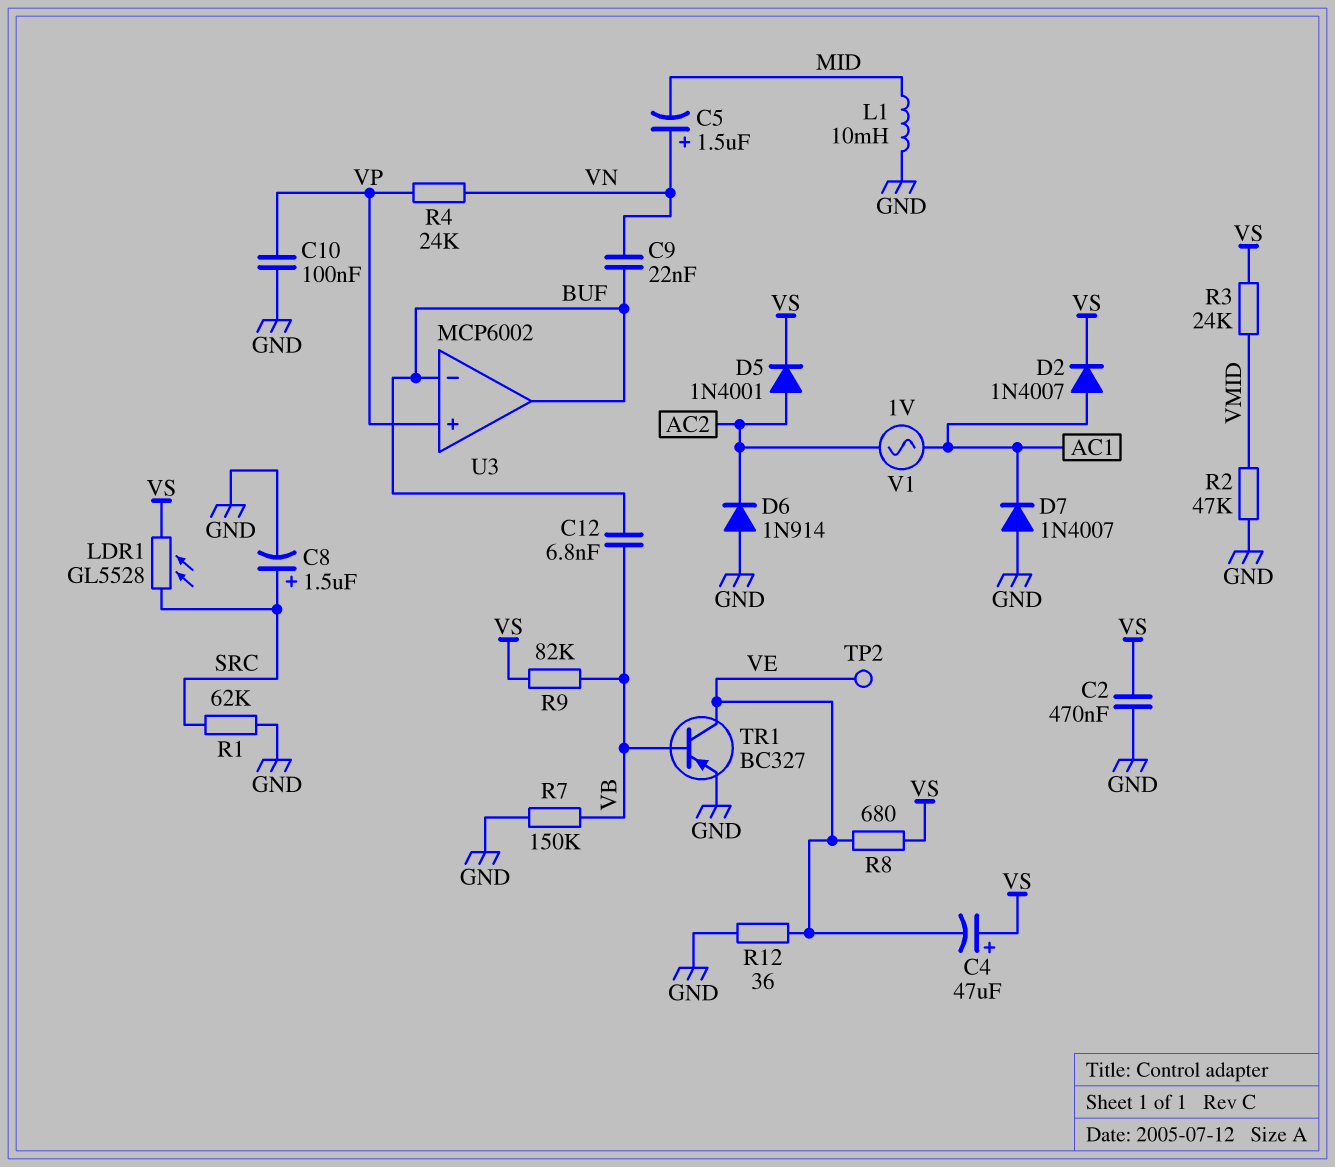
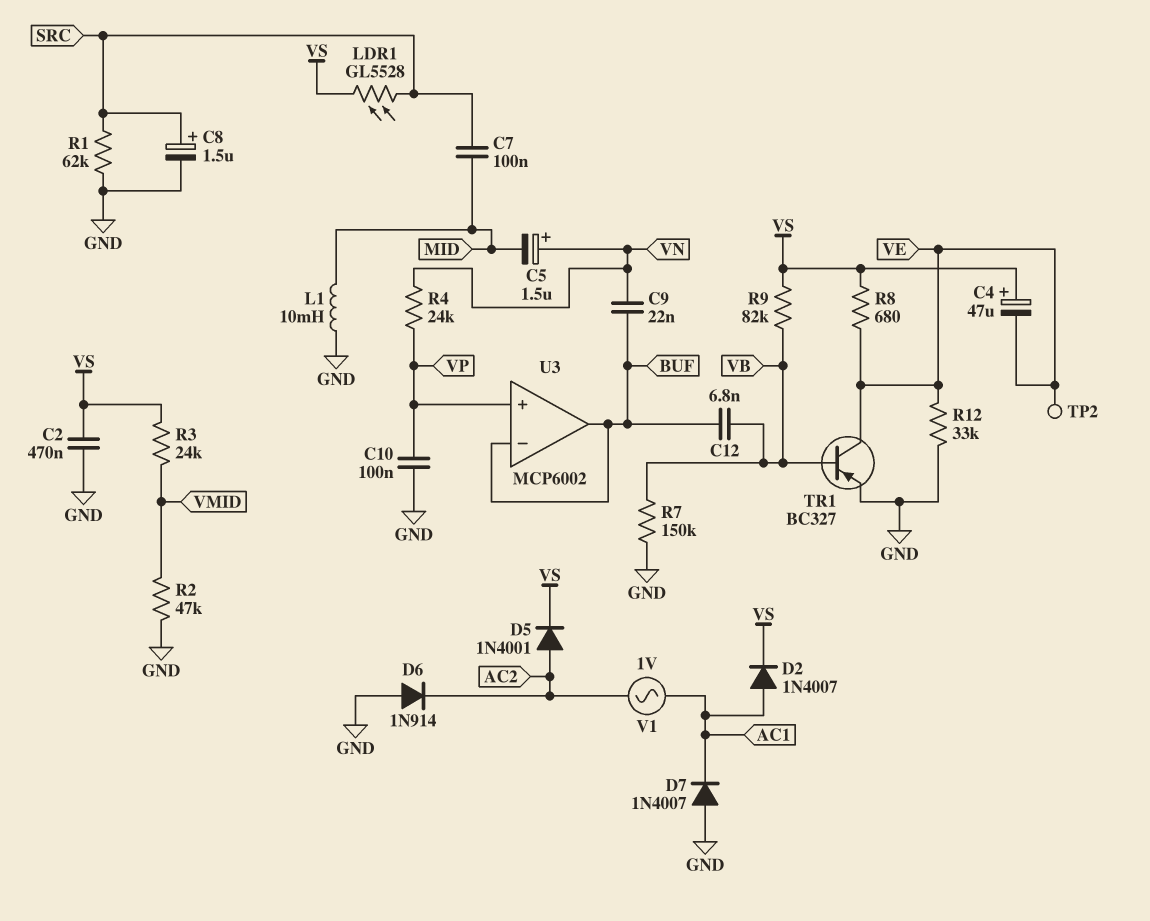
C7: none -> 100nF (MID, SRC)
R12: 36 (GND, VE) -> 33k (GND, VE)

